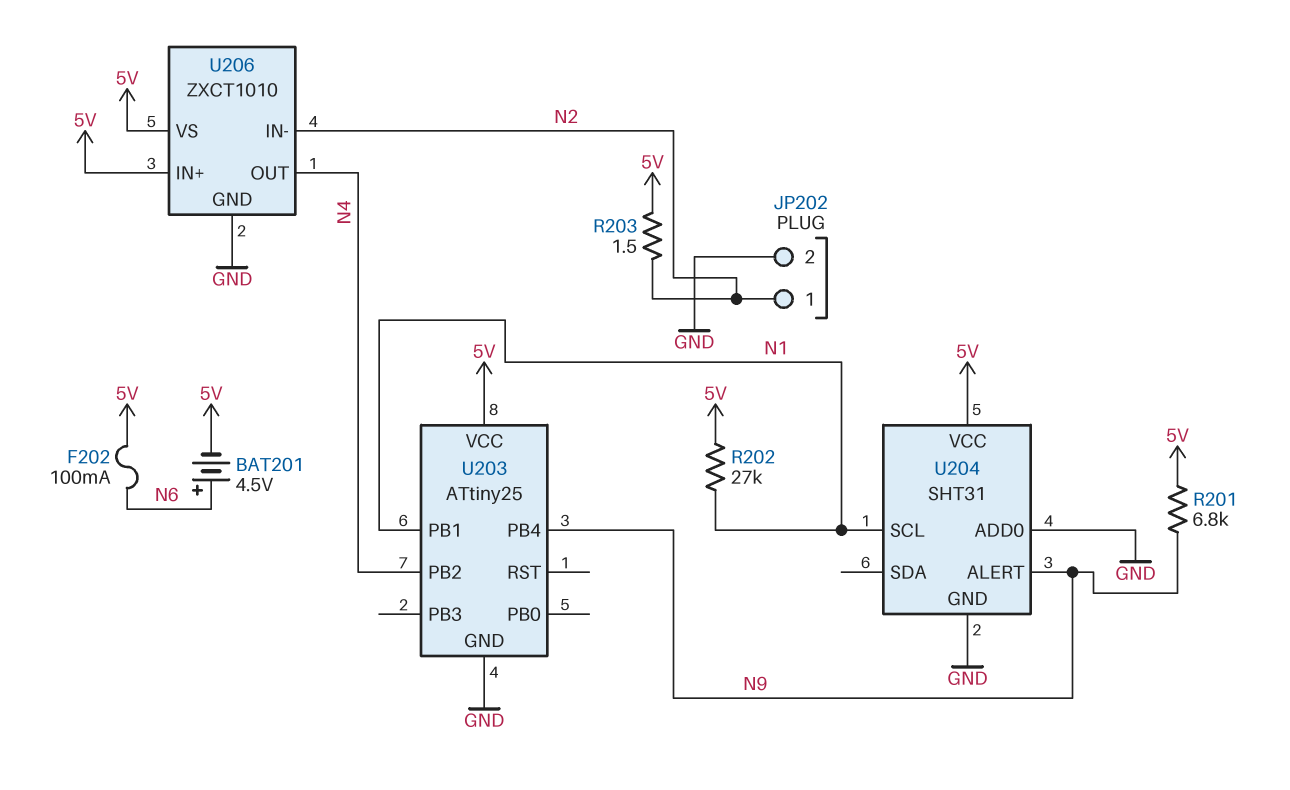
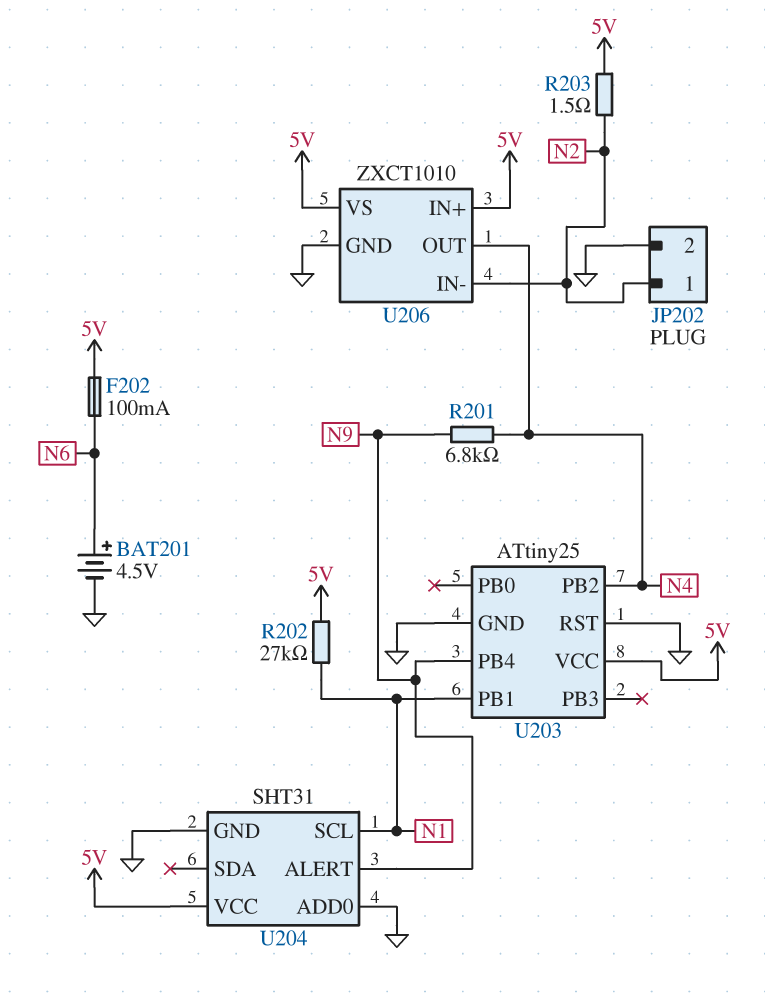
BAT201: 4.5V (plus N6, minus 5V) -> 4.5V (plus N6, minus GND)
R201: 6.8k (5V, N9) -> 6.8k (N4, N9)
U203 pin RST: none -> GND

